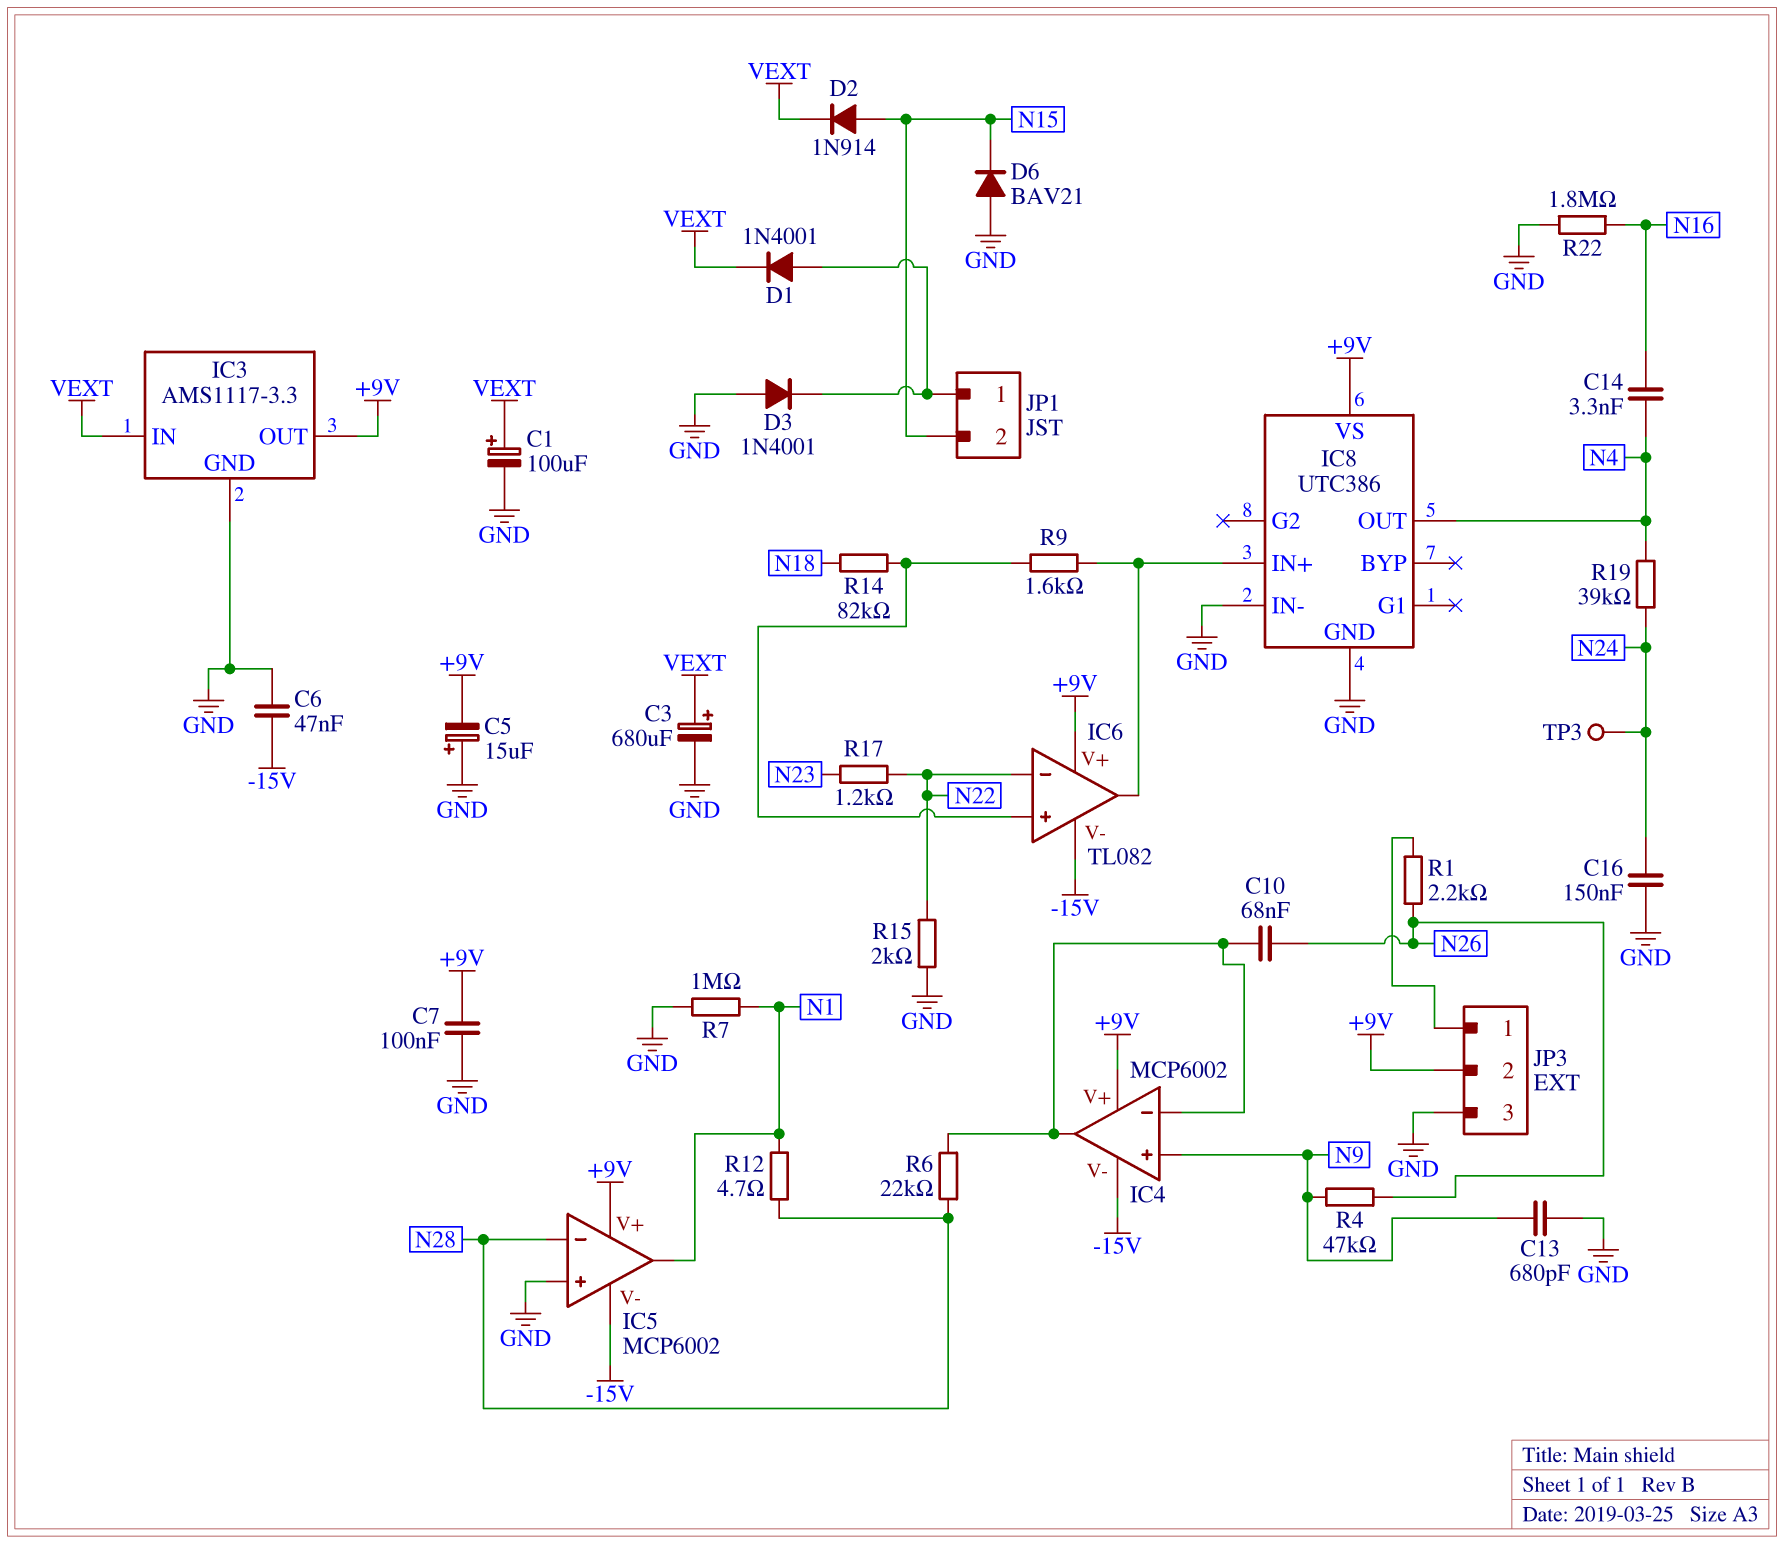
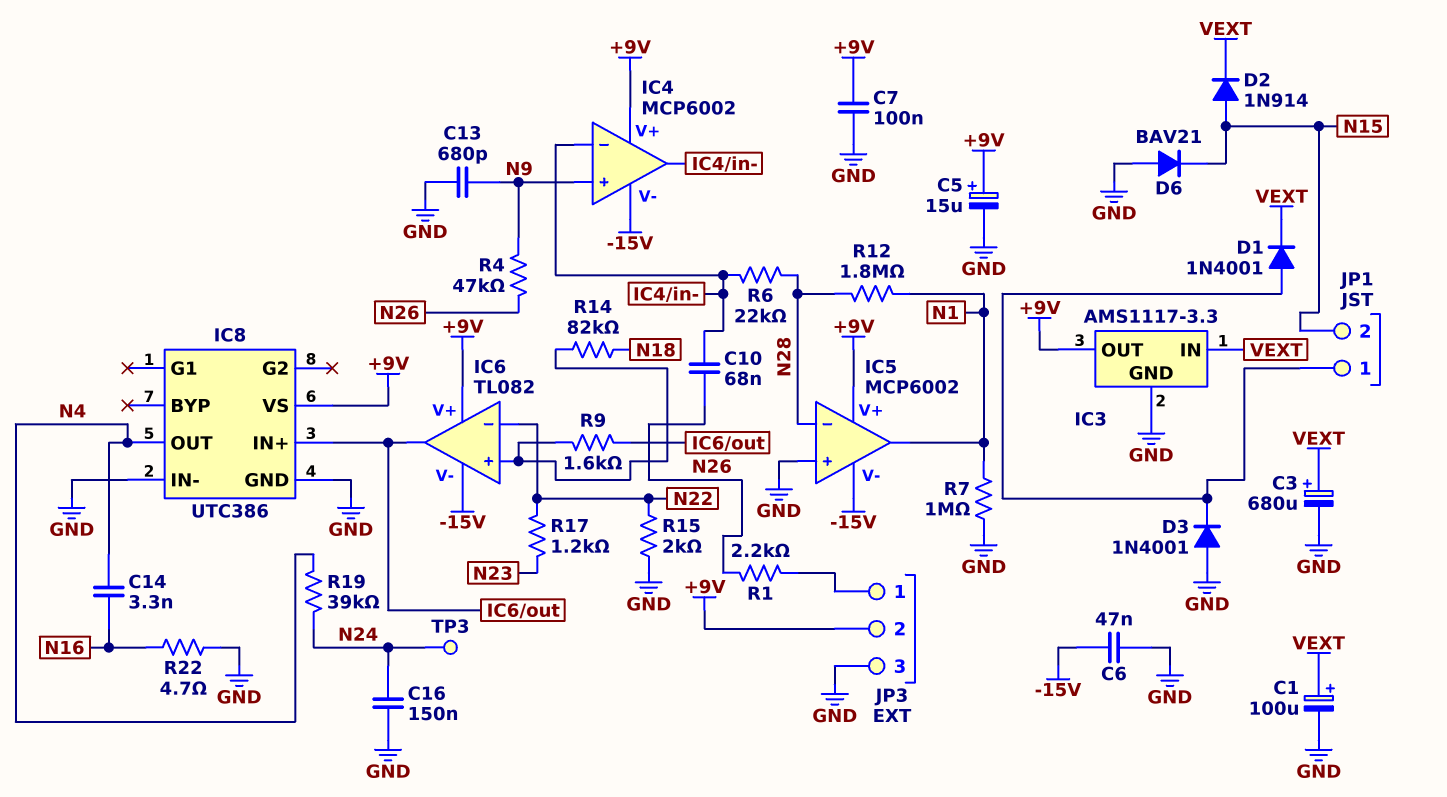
C5: 15uF (plus GND, minus +9V) -> 15uF (plus +9V, minus GND)
R12: 4.7 (N1, N28) -> 1.8M (N1, N28)
R22: 1.8M (GND, N16) -> 4.7 (GND, N16)

